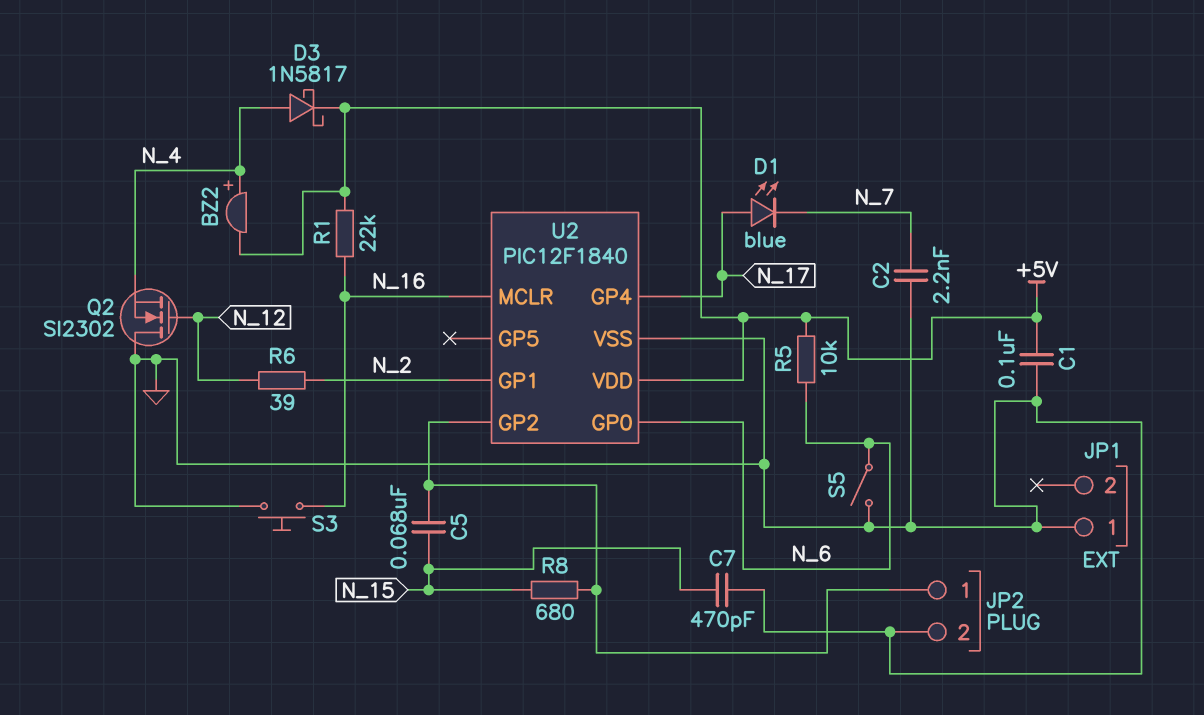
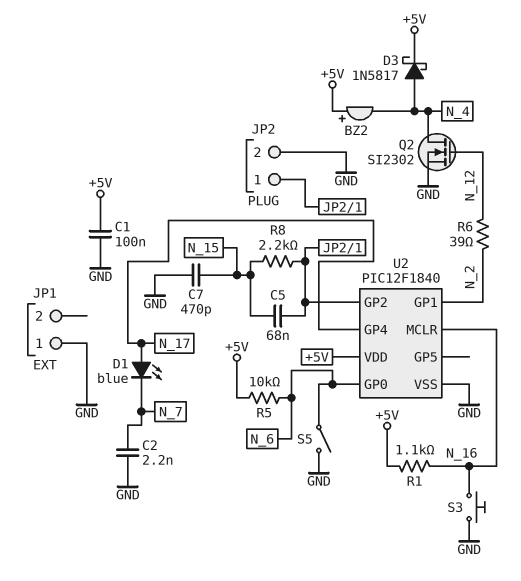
BZ2: buzzer (plus N_4, minus +5V) -> buzzer (plus +5V, minus N_4)
Q2: NMOS SI2302 (G N_12, D GND, S N_4) -> NMOS SI2302 (G N_12, D N_4, S GND)
R1: 22k (+5V, N_16) -> 1.1k (+5V, N_16)
R8: 680 (JP2/1, N_15) -> 2.2k (JP2/1, N_15)

